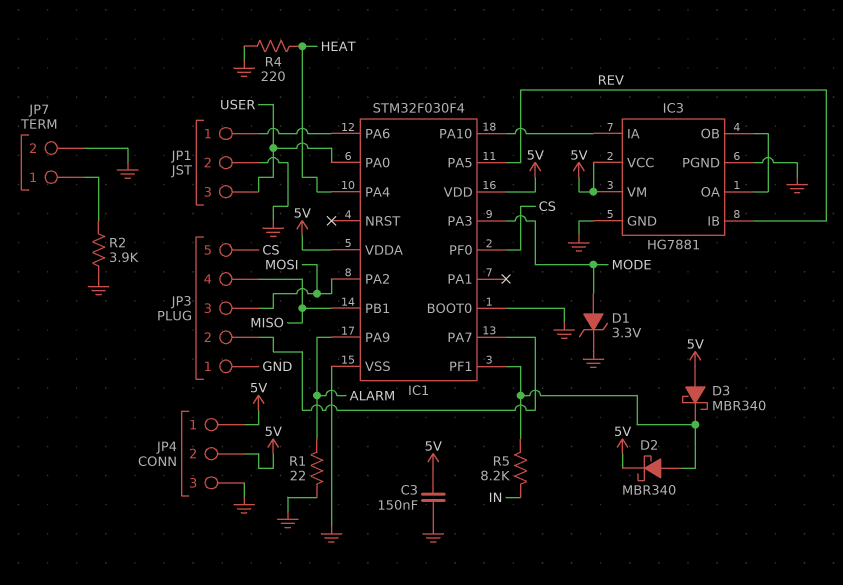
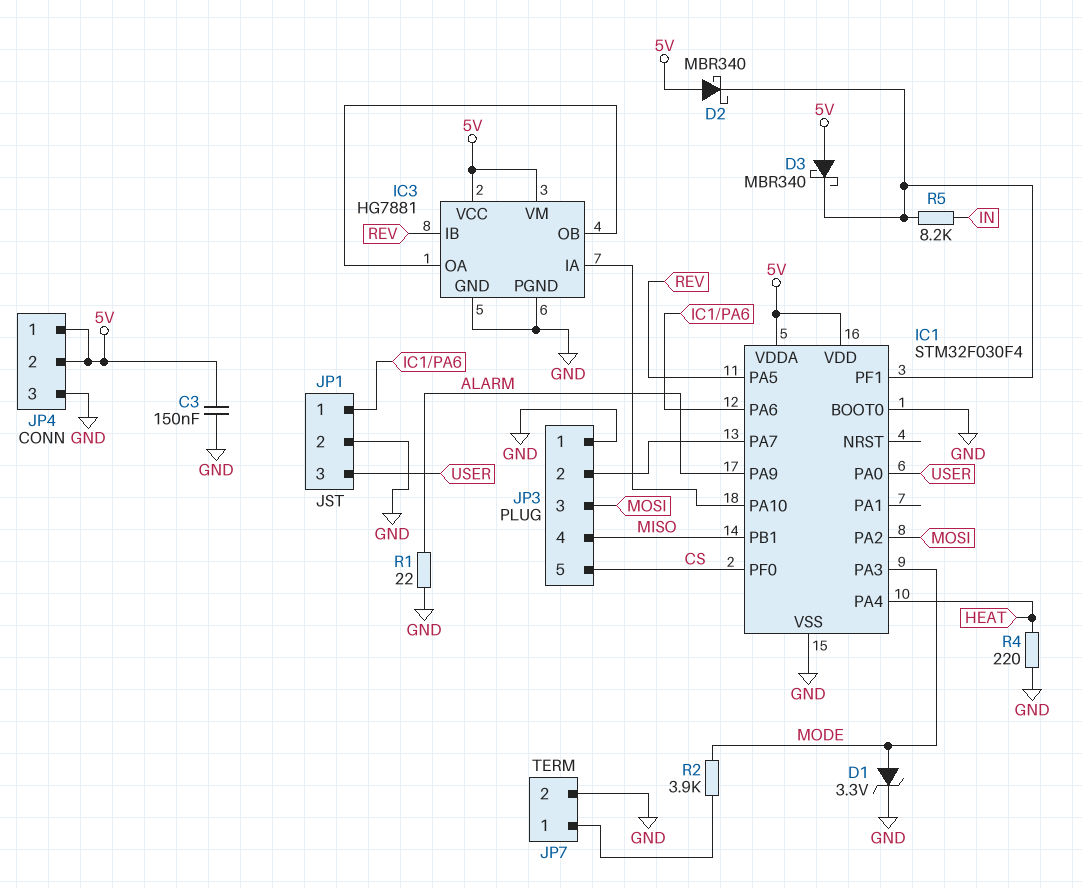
D2: schottky MBR340 (A IC1/PF1, K 5V) -> schottky MBR340 (A 5V, K IC1/PF1)
R2: 3.9k (GND, JP7/1) -> 3.9k (JP7/1, MODE)

